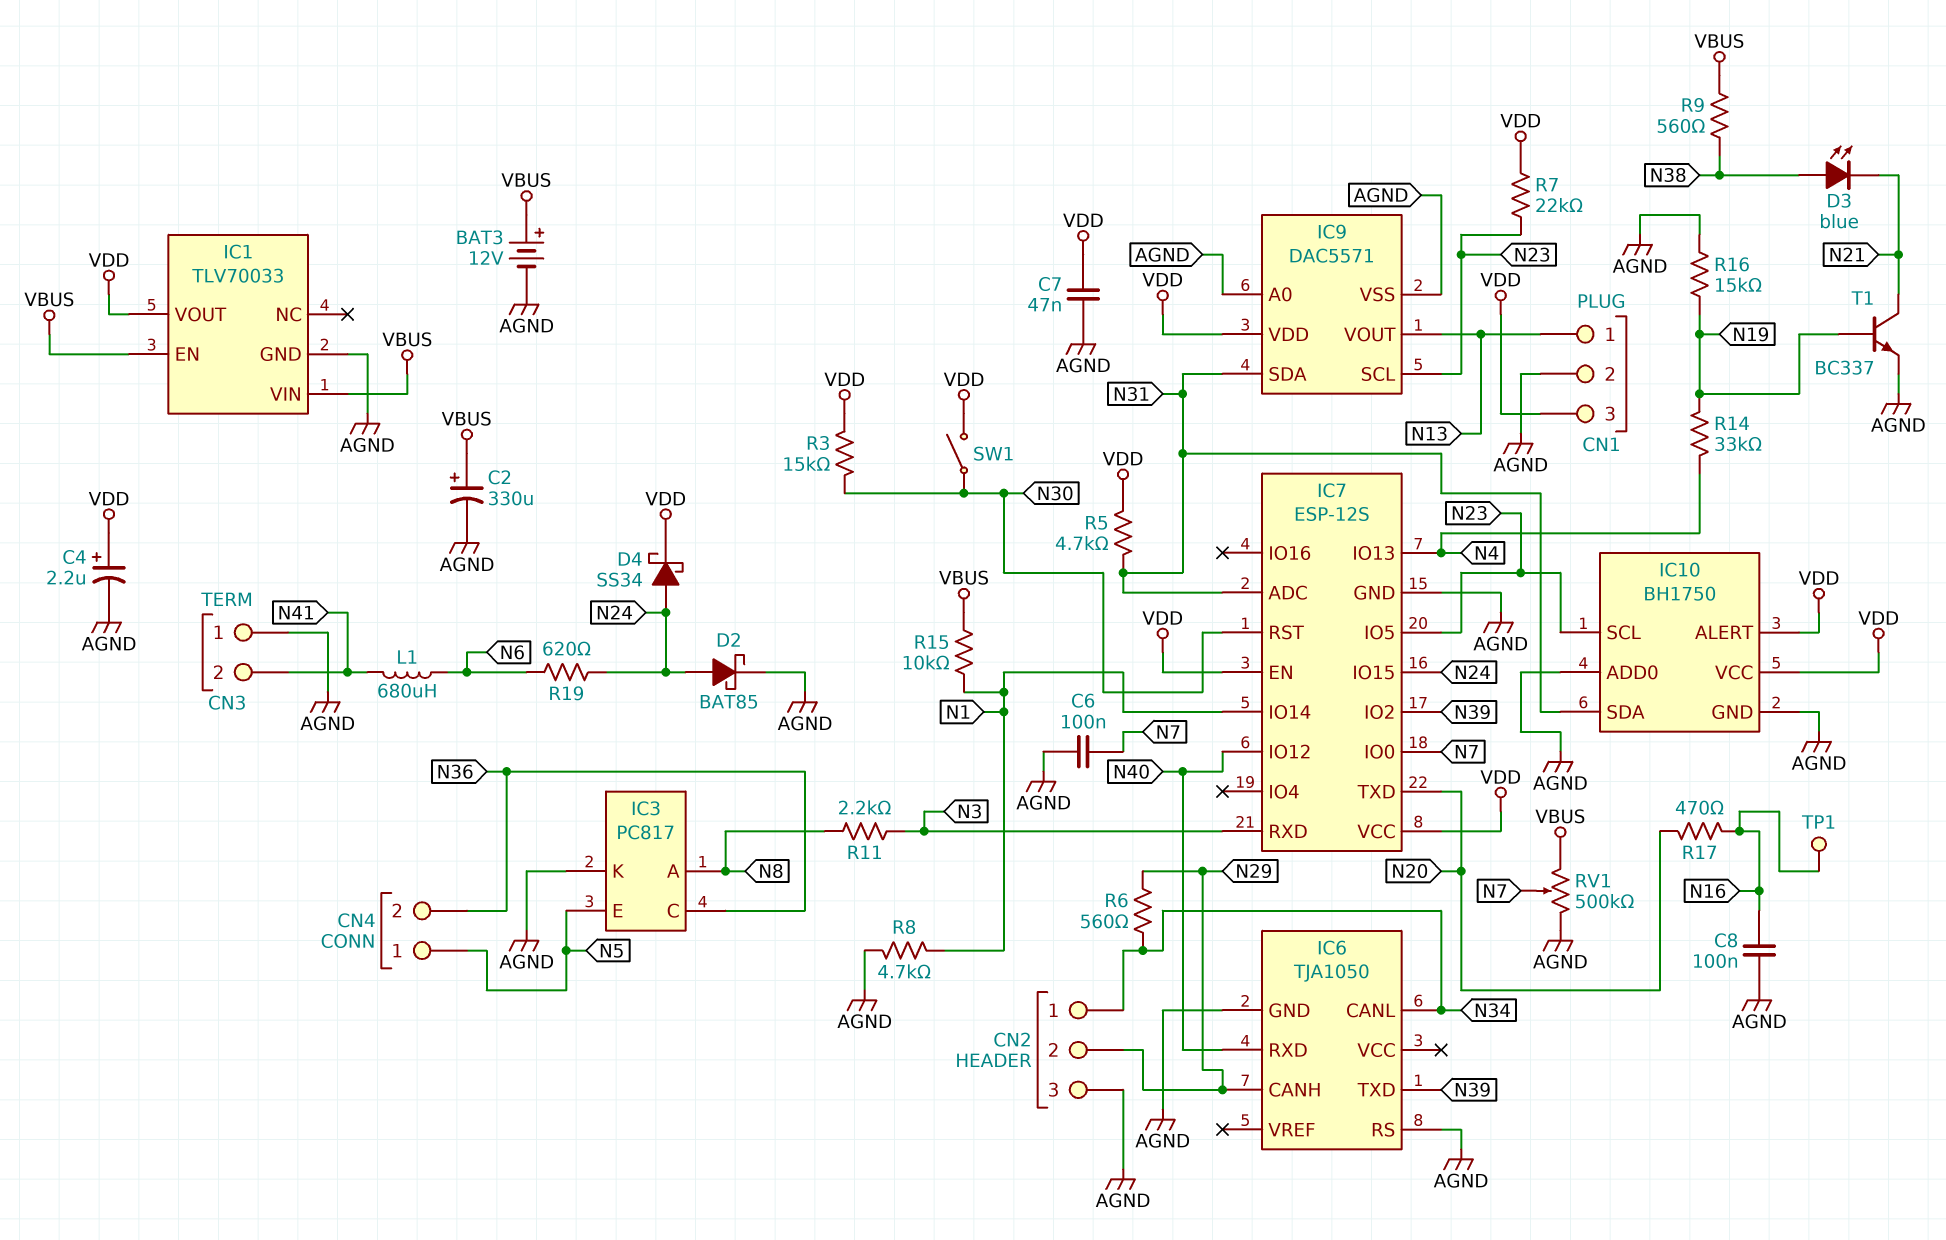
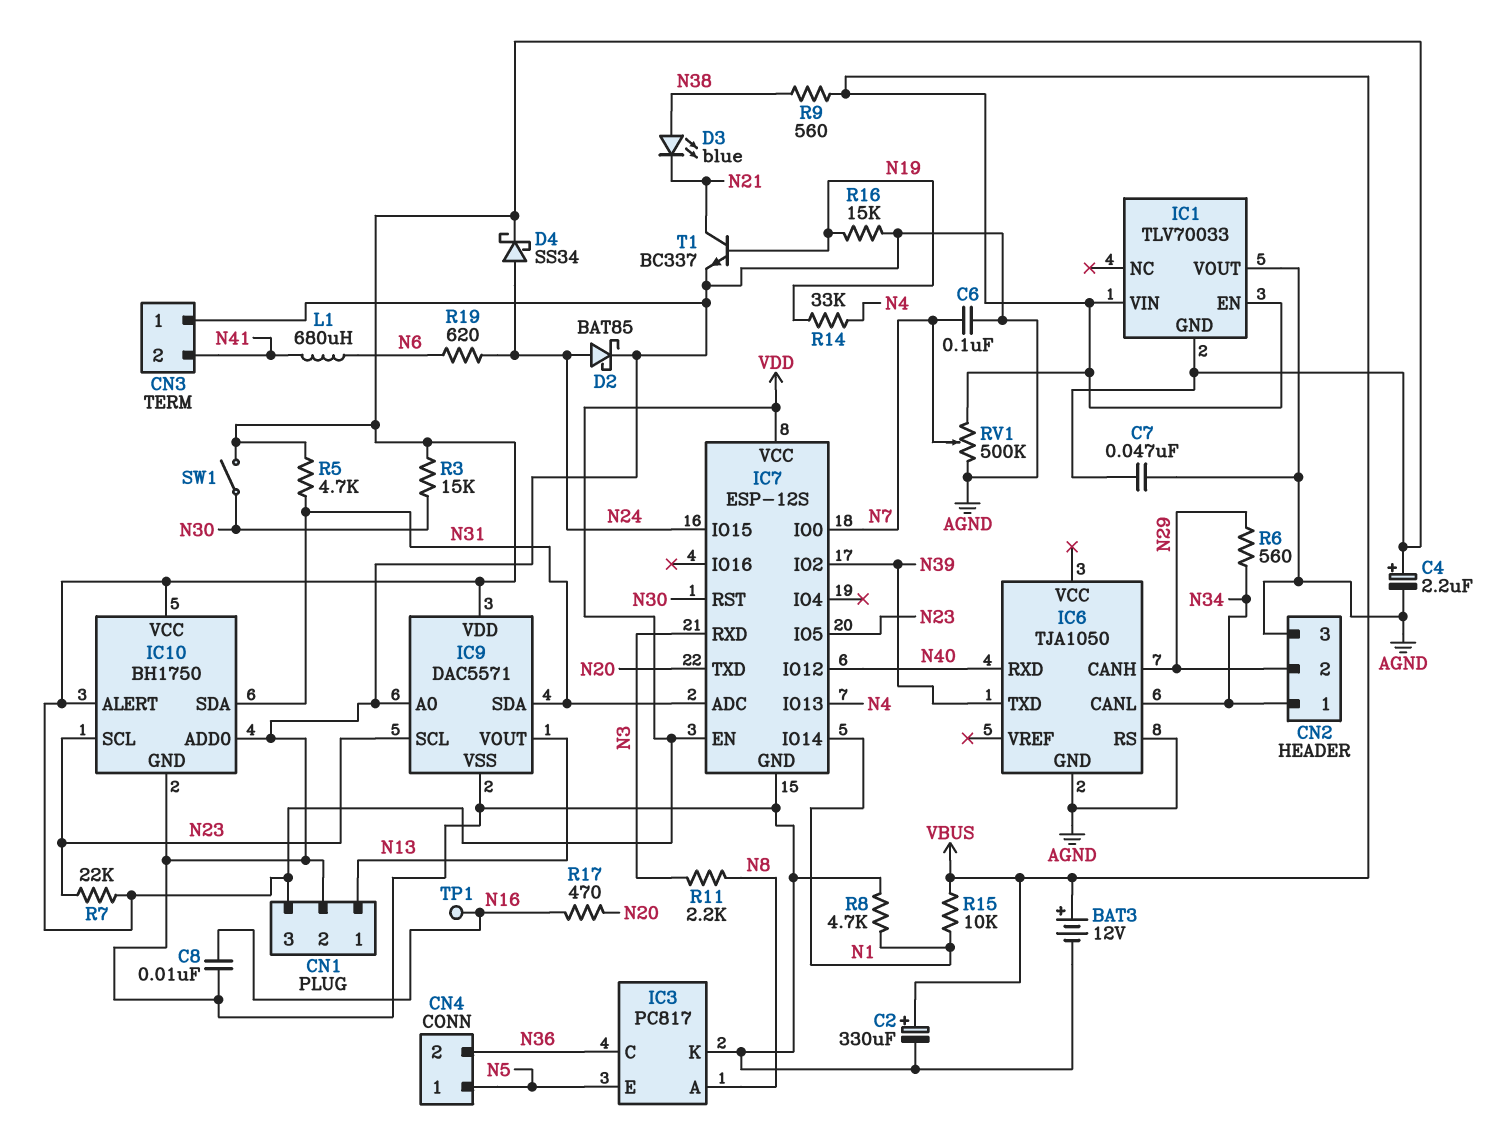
C8: 100nF (AGND, N16) -> 10nF (AGND, N16)
IC1 pin GND: AGND -> VDD
IC1 pin VOUT: VDD -> AGND

